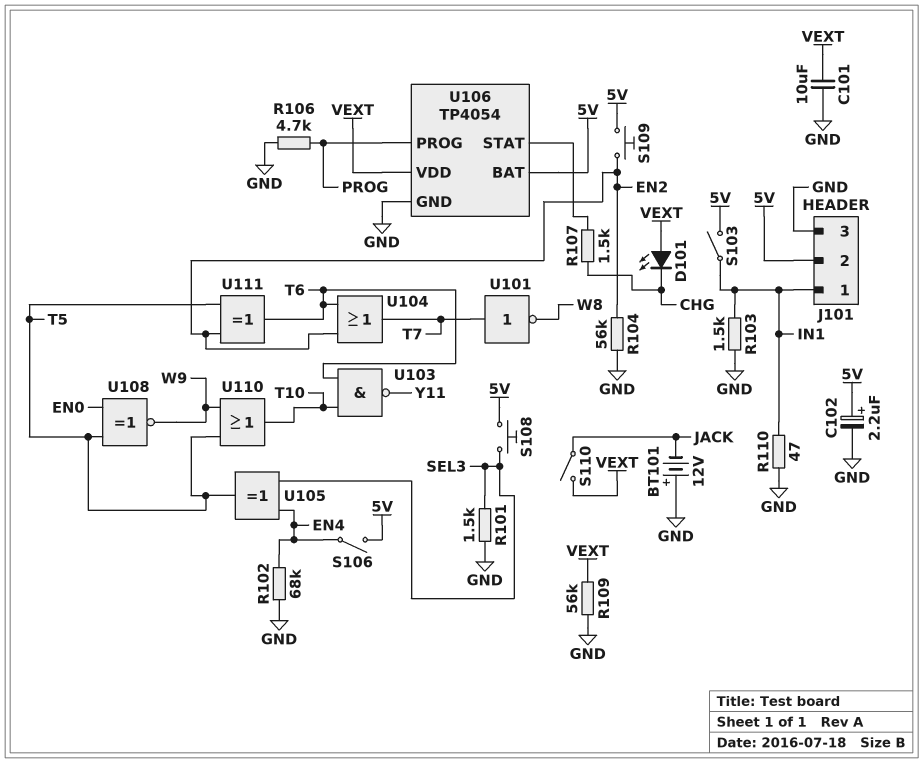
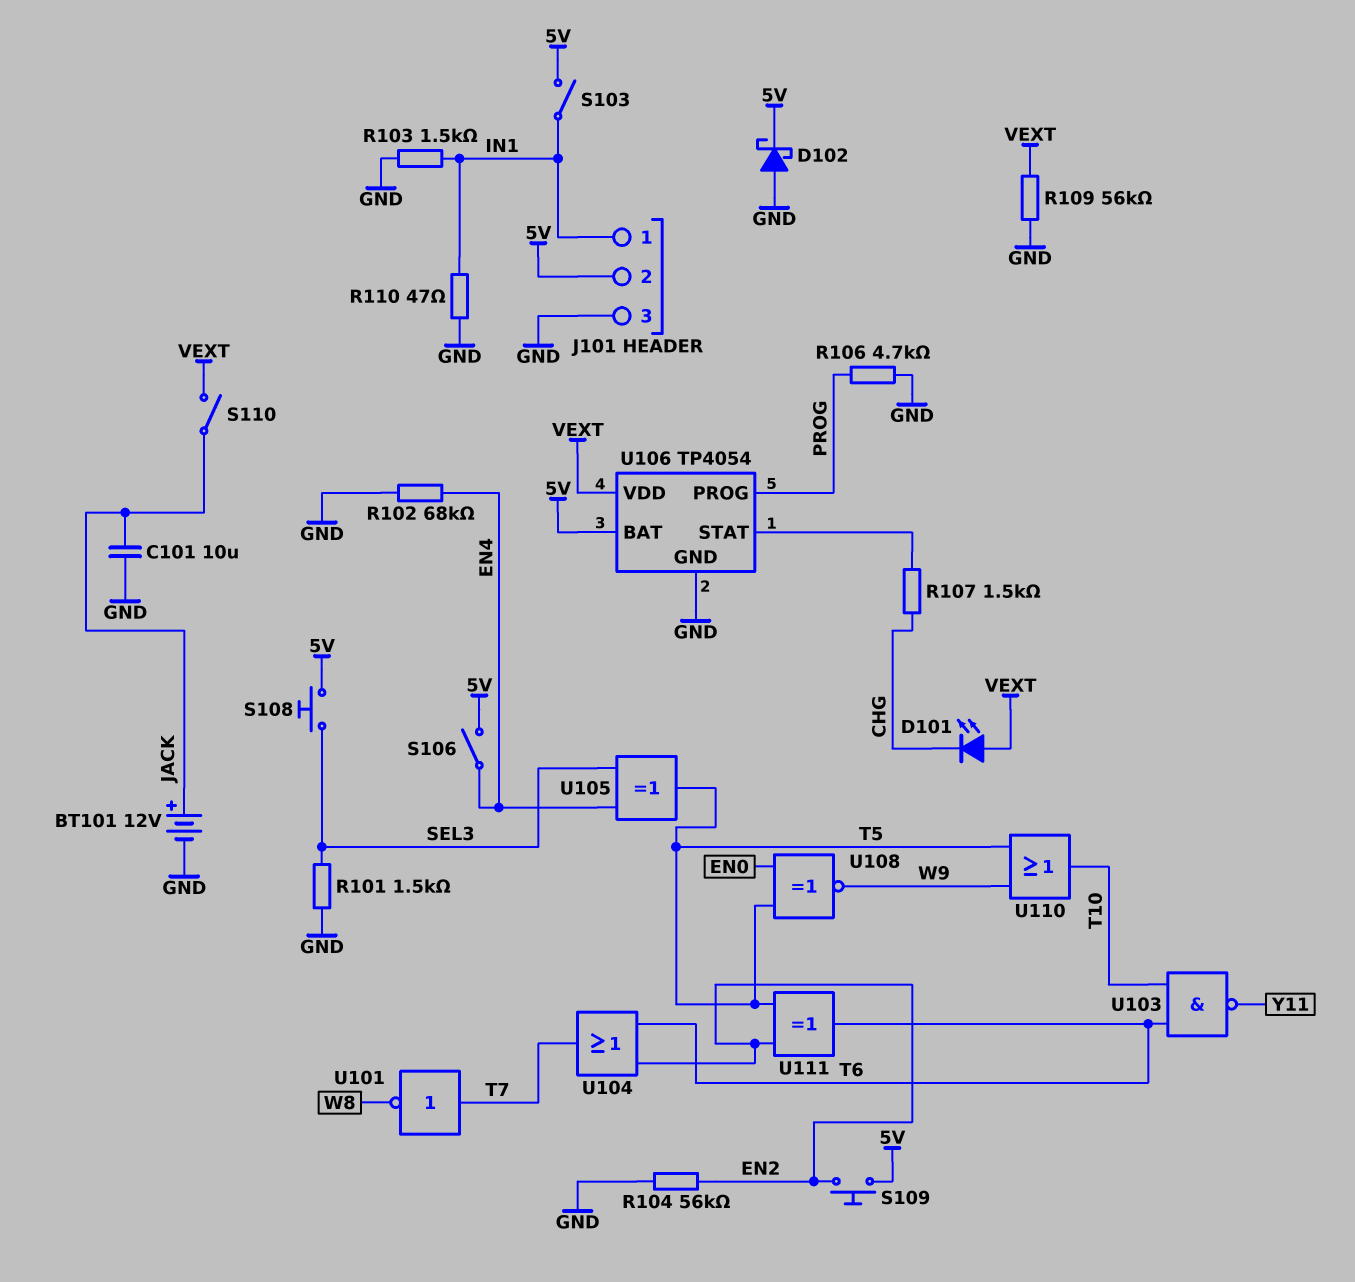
BT101: 12V (plus GND, minus JACK) -> 12V (plus JACK, minus GND)
C101: 10uF (GND, VEXT) -> 10uF (GND, JACK)
C102: 2.2uF (plus 5V, minus GND) -> none
D102: none -> schottky (A GND, K 5V)

